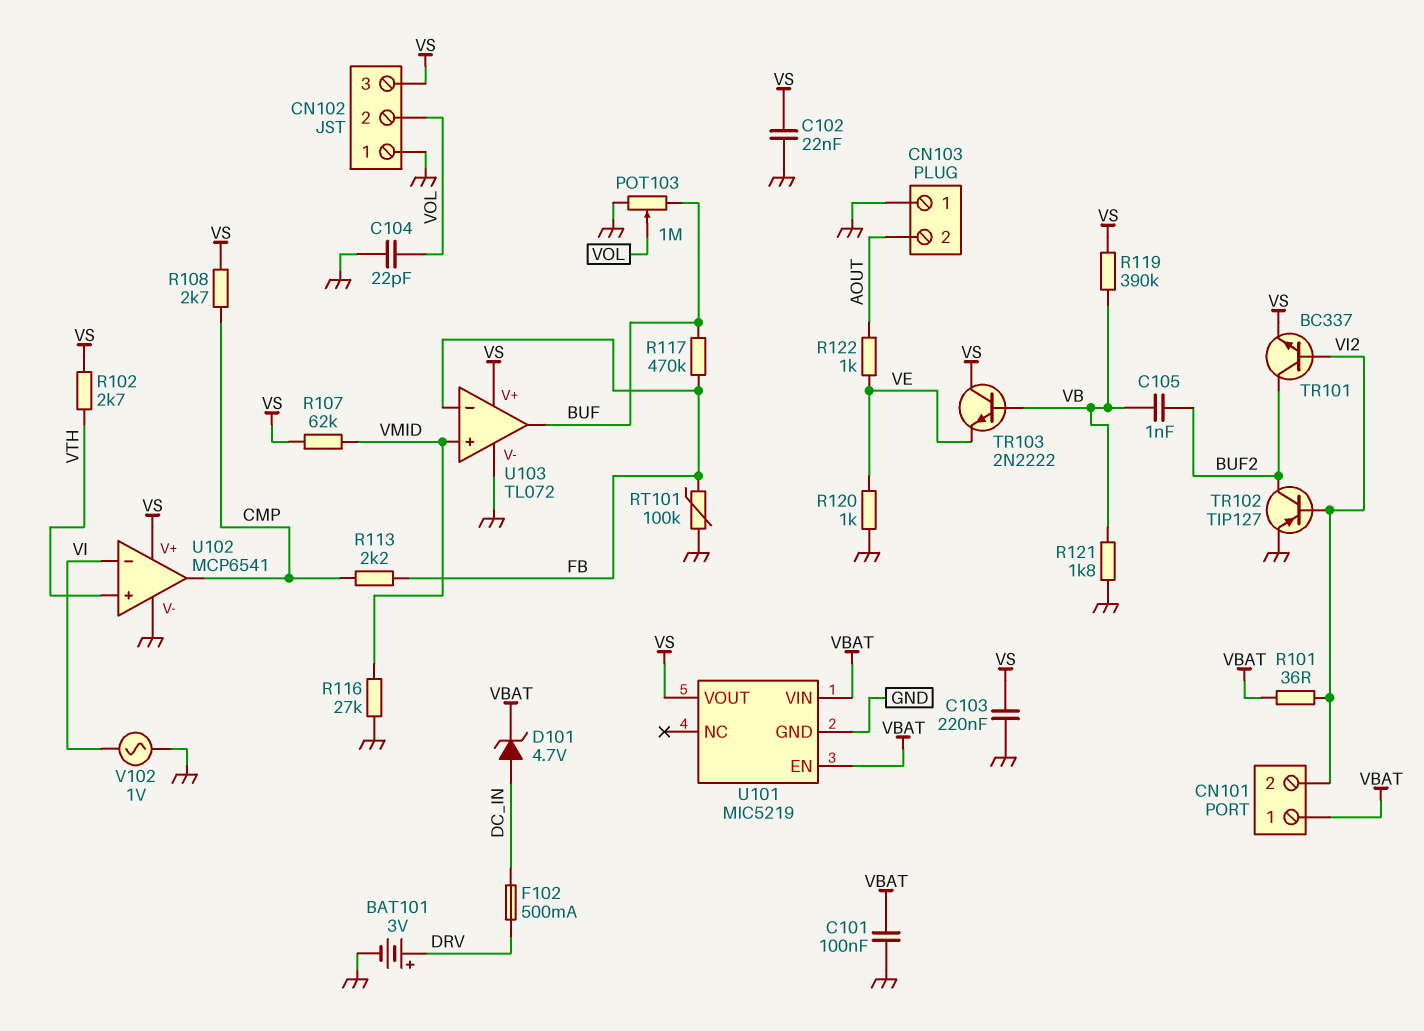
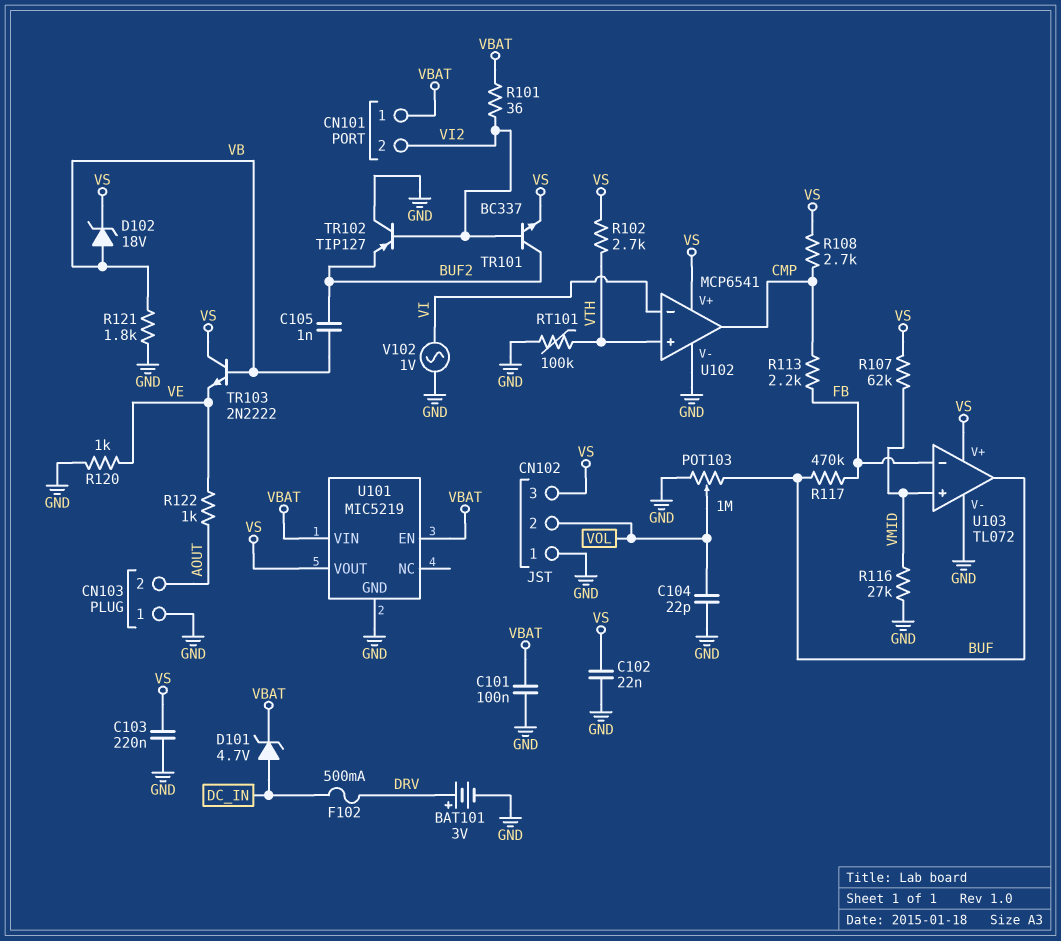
D102: none -> zener 18V (A VB, K VS)
R119: 390k (VB, VS) -> none
RT101: 100k (FB, GND) -> 100k (GND, VTH)
TR102: PNP TIP127 (B VI2, C BUF2, E GND) -> PNP TIP127 (B VI2, C GND, E BUF2)

